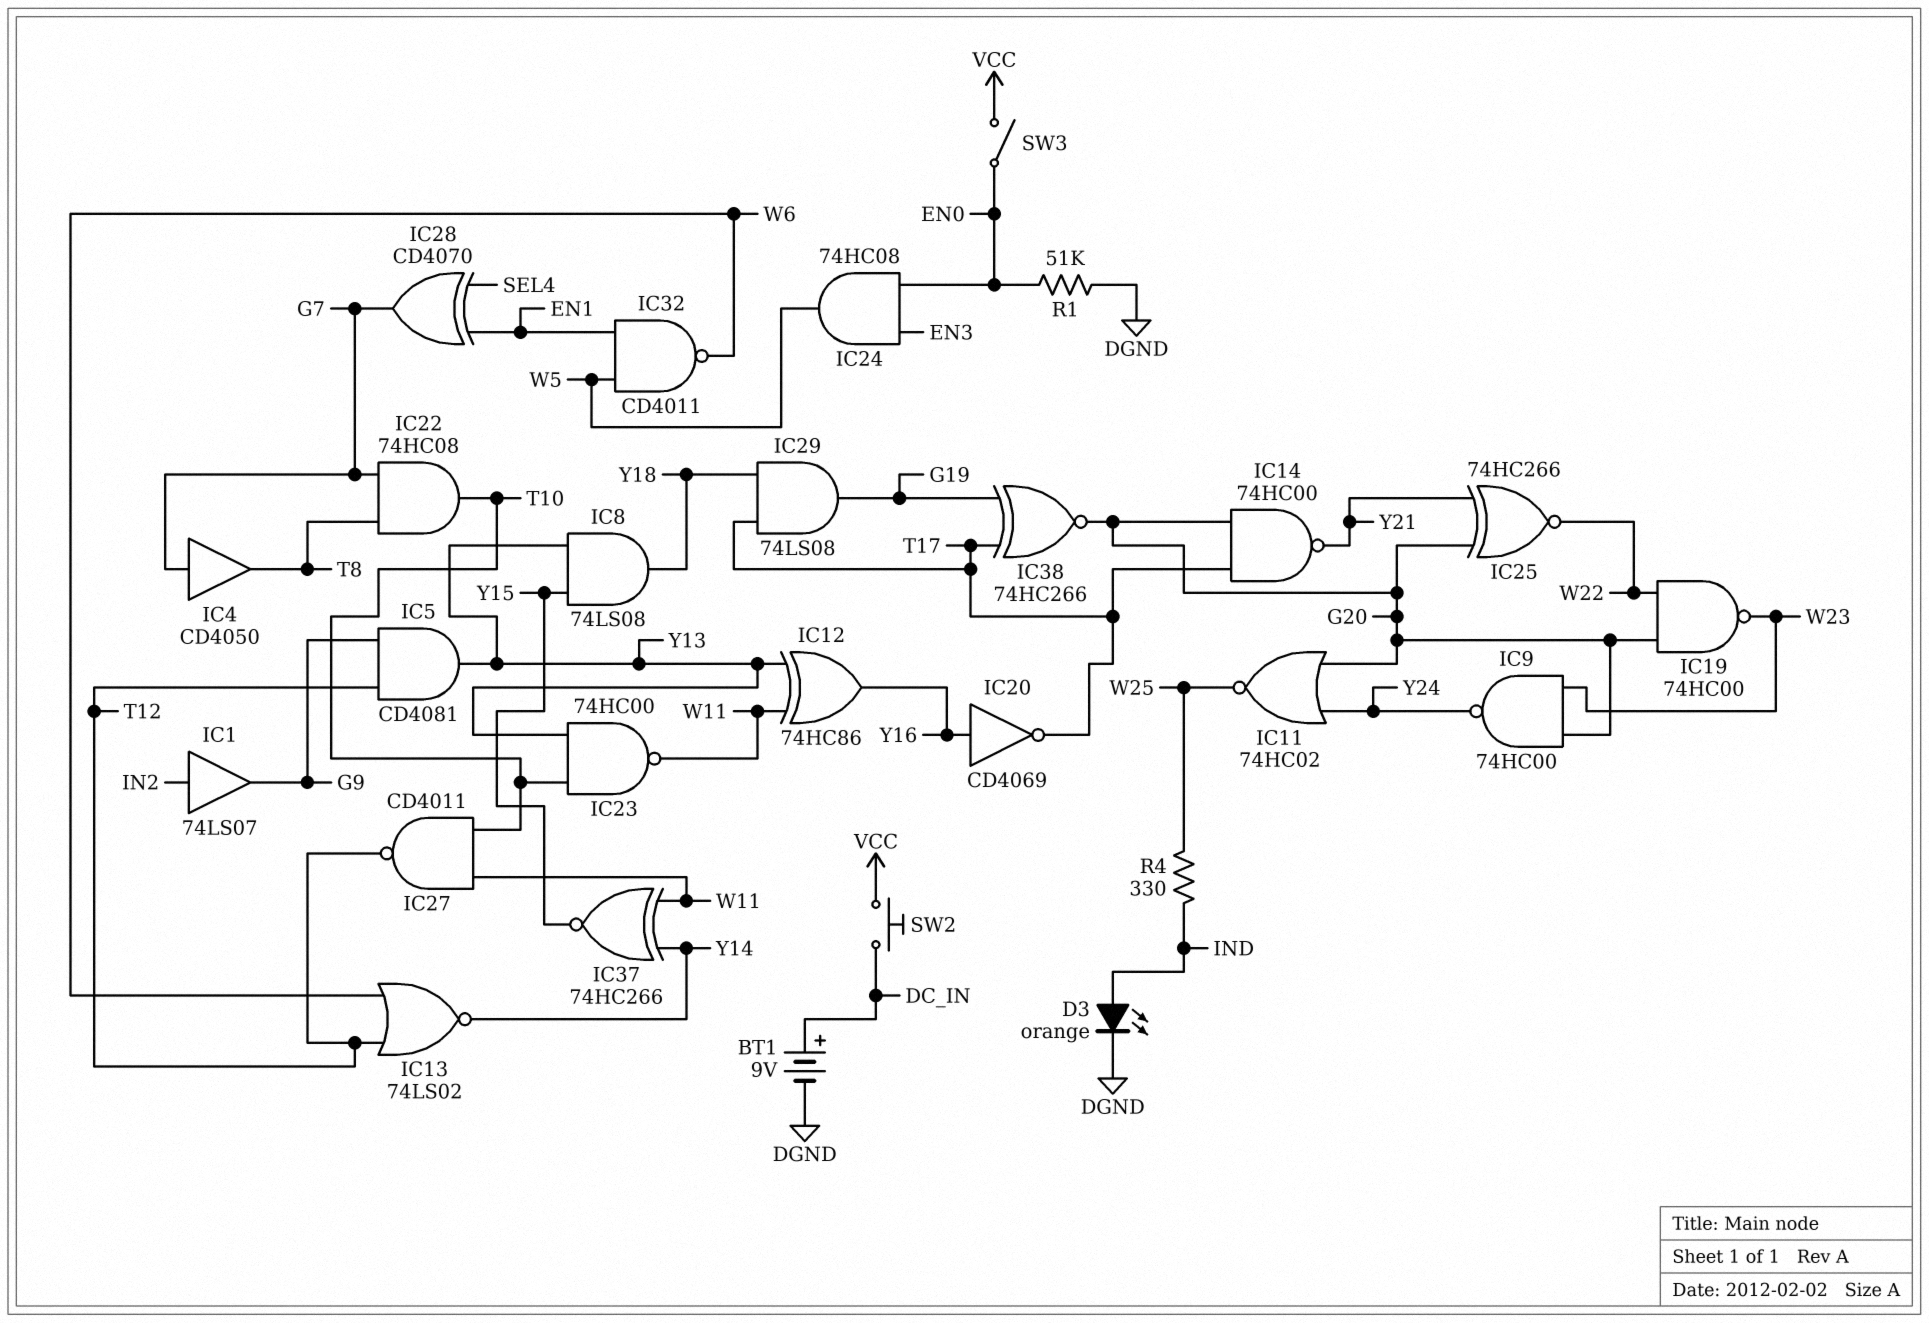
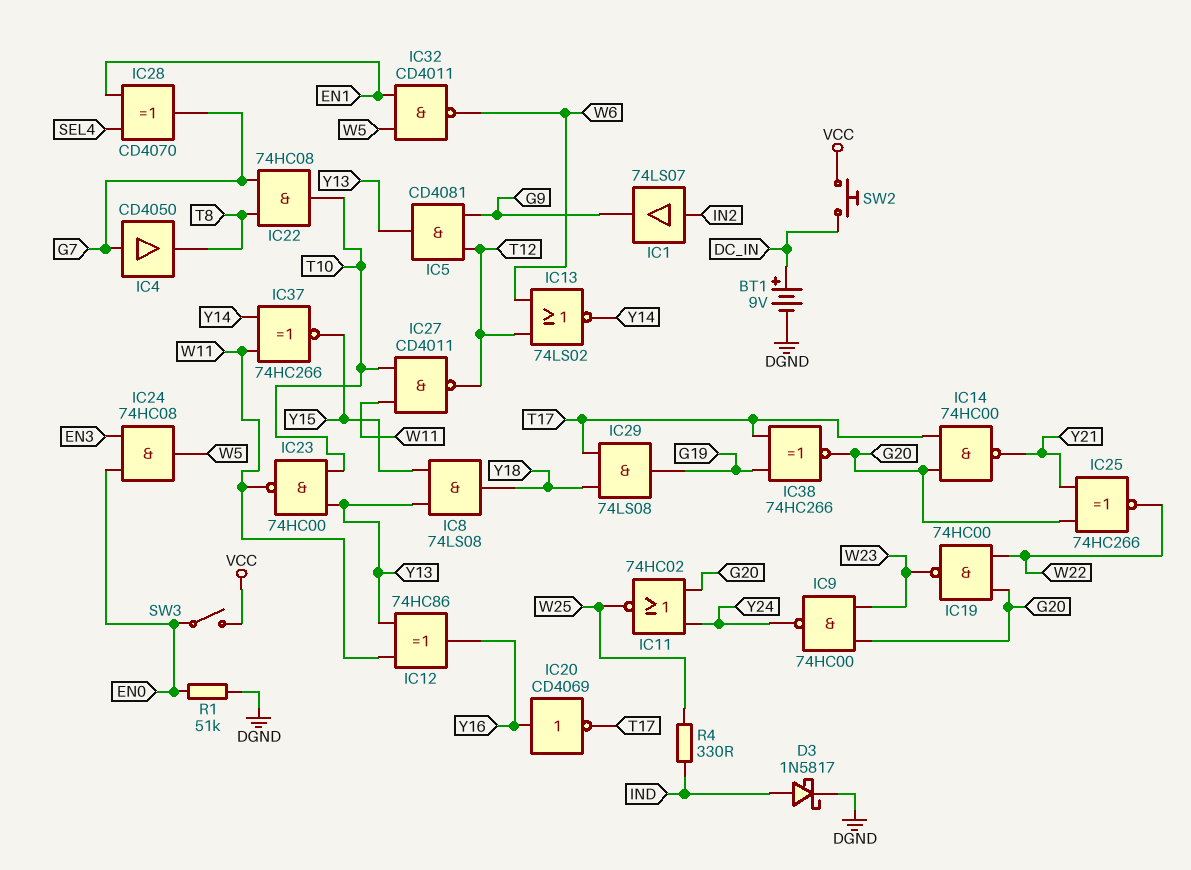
D3: LED orange (A IND, K DGND) -> schottky 1N5817 (A IND, K DGND)

